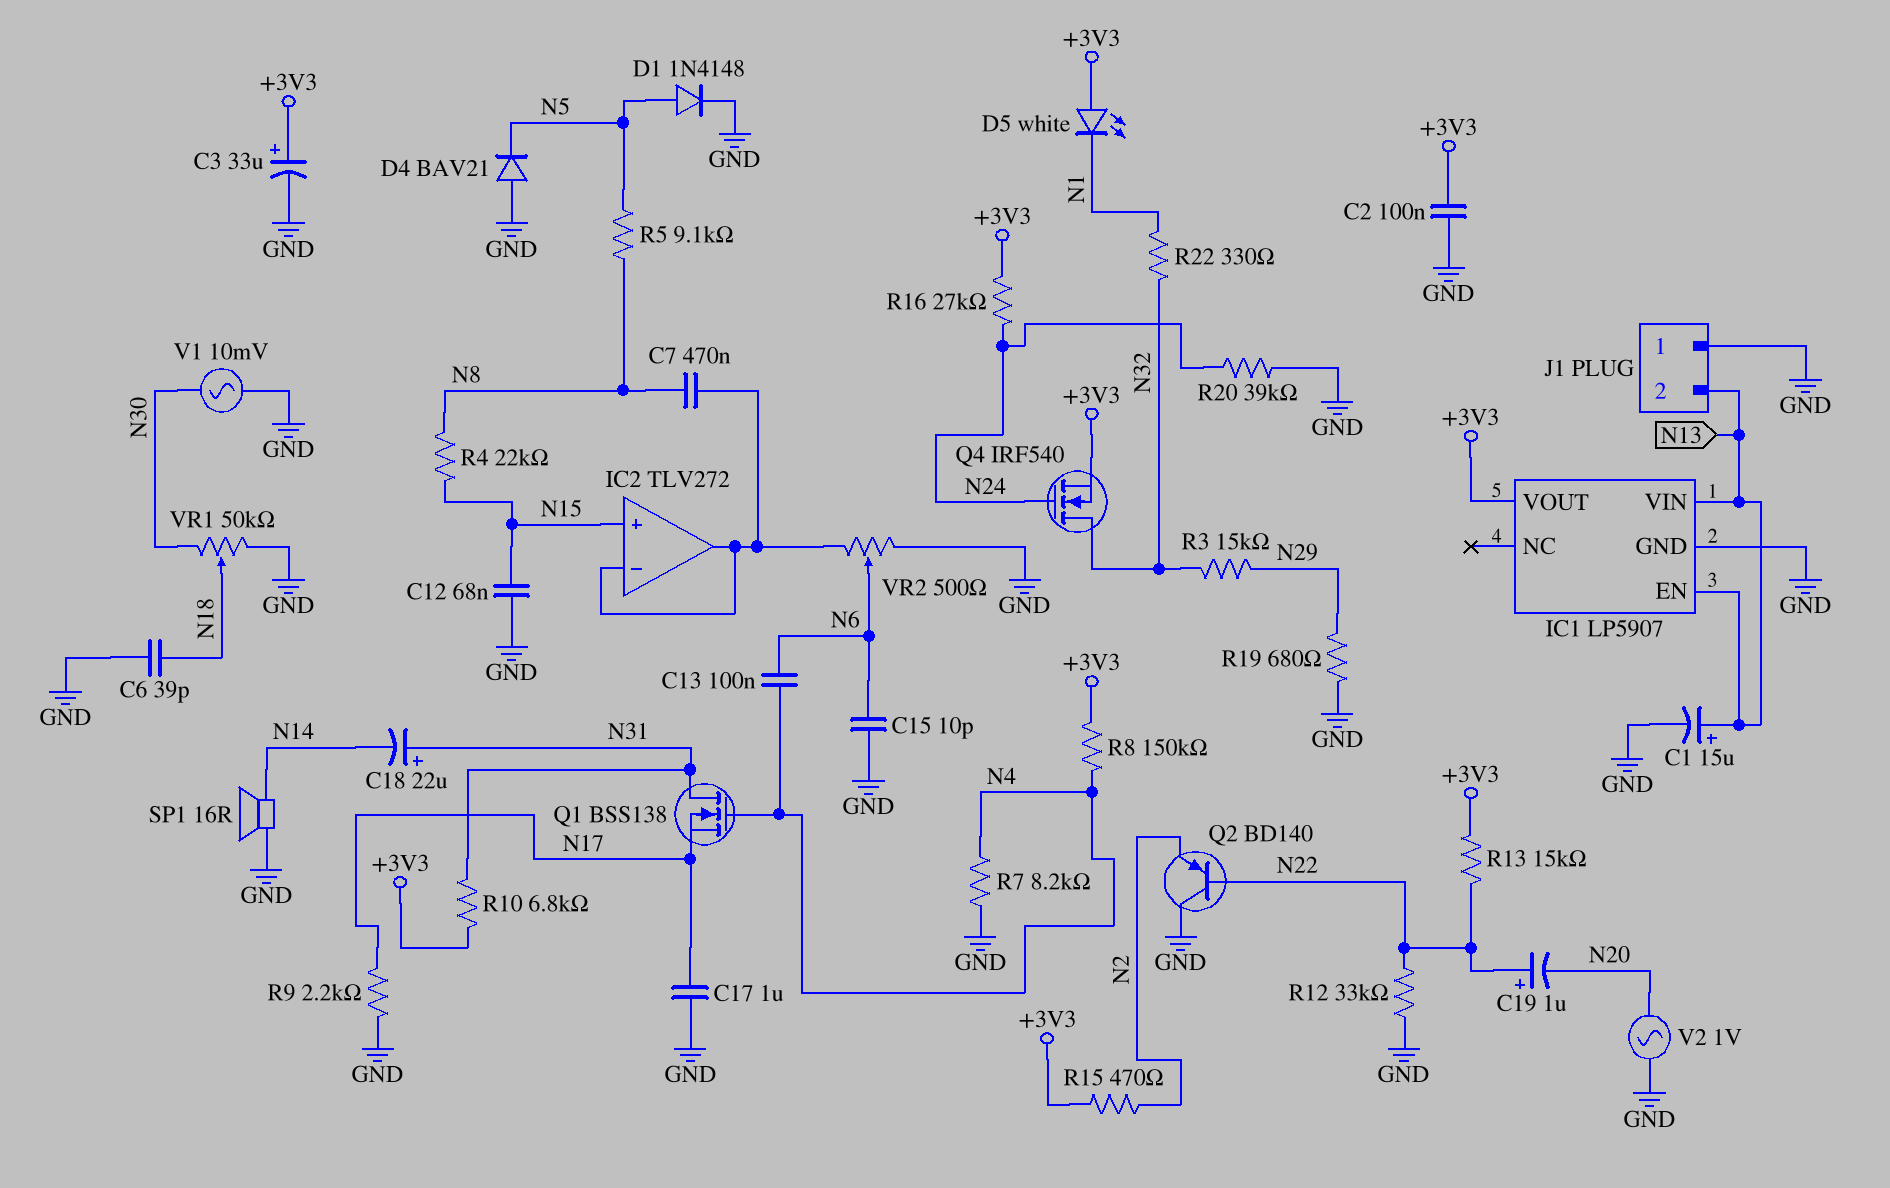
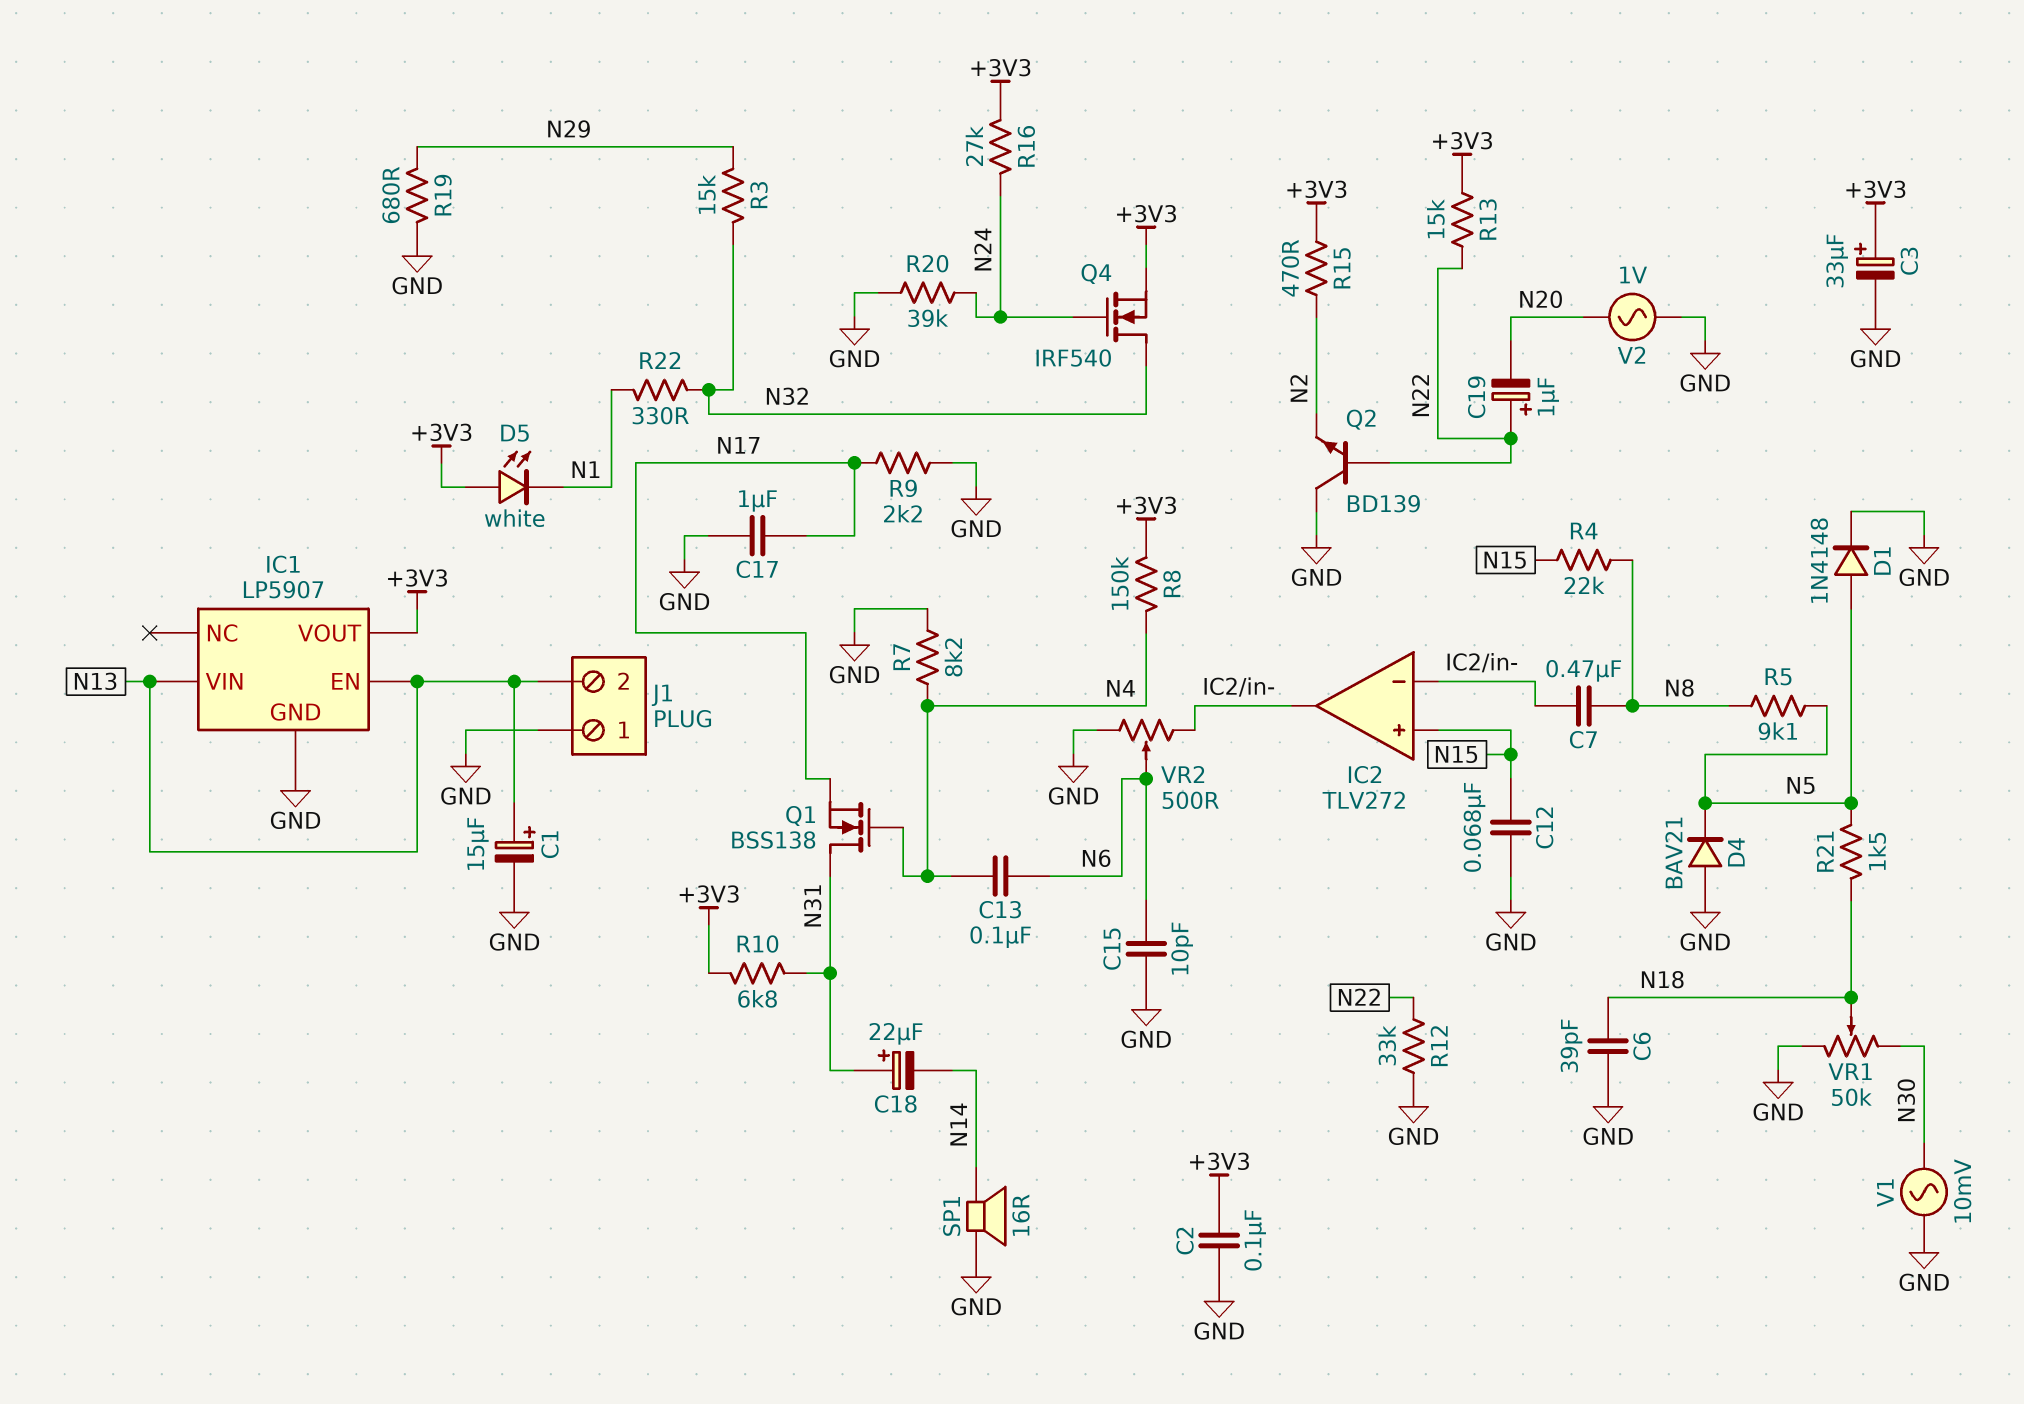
Q2: PNP BD140 (B N22, C GND, E N2) -> NPN BD139 (B N22, C GND, E N2)
R21: none -> 1.5k (N5, N18)

